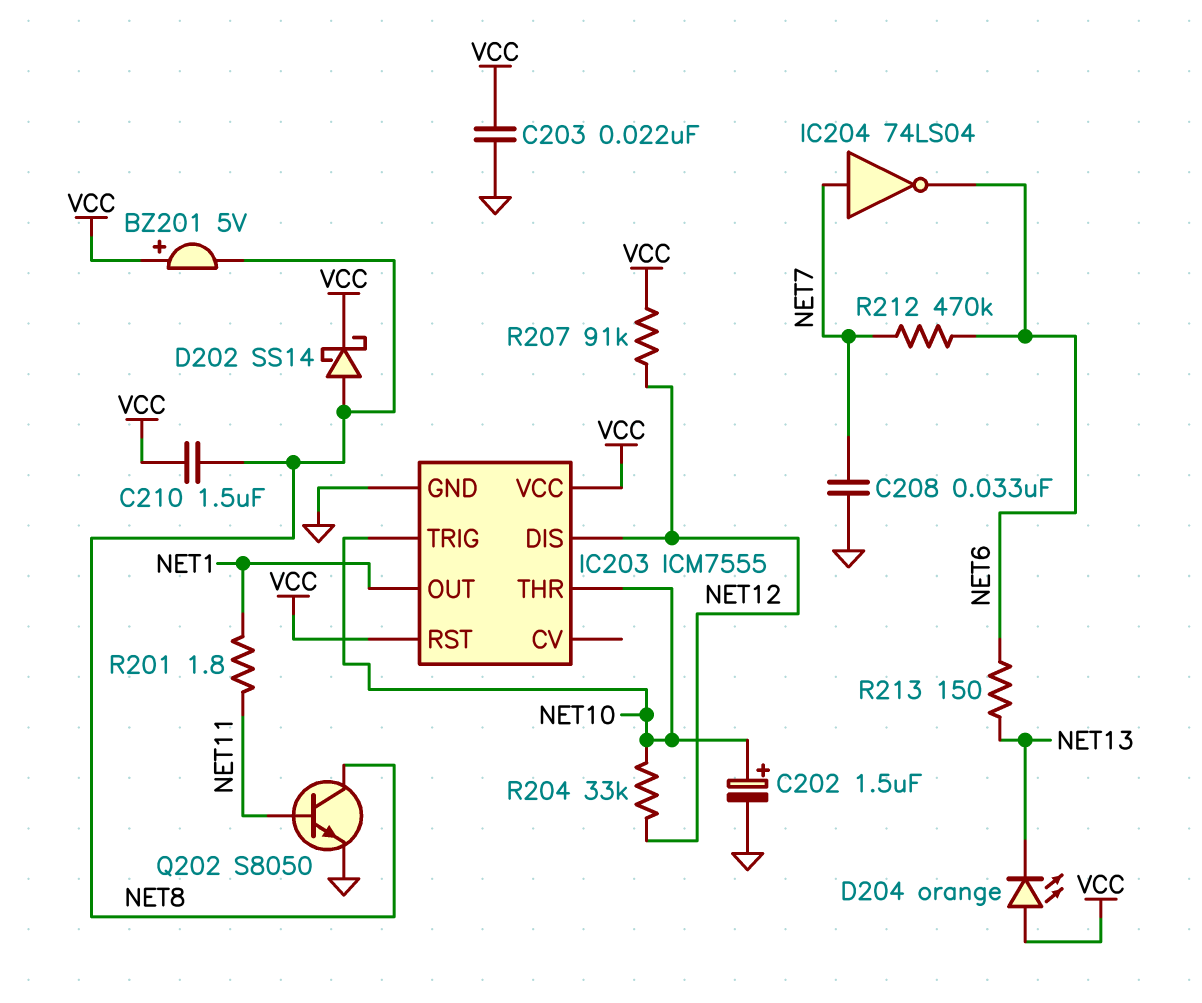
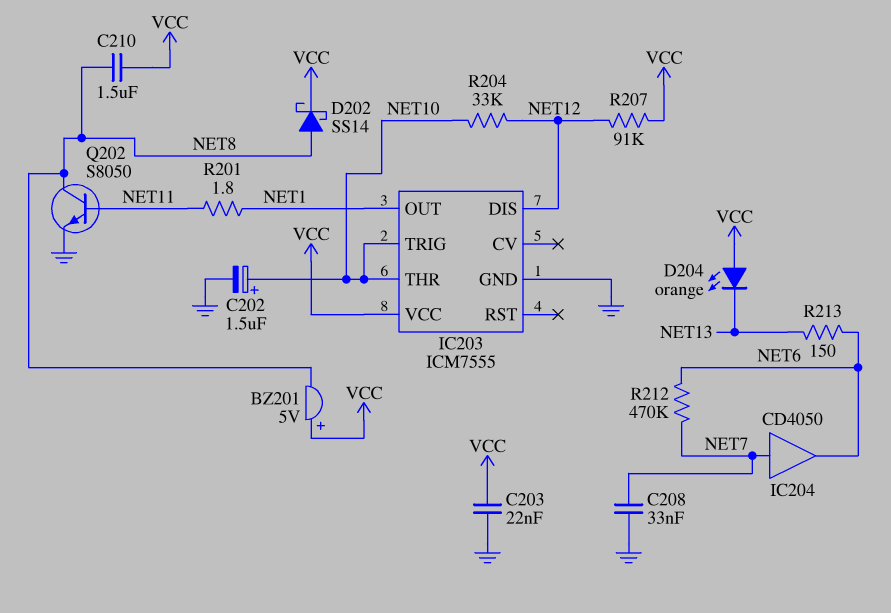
IC203 pin RST: VCC -> none
IC204: NOT 74LS04 (in NET7, out NET6) -> buffer CD4050 (in NET7, out NET6)

